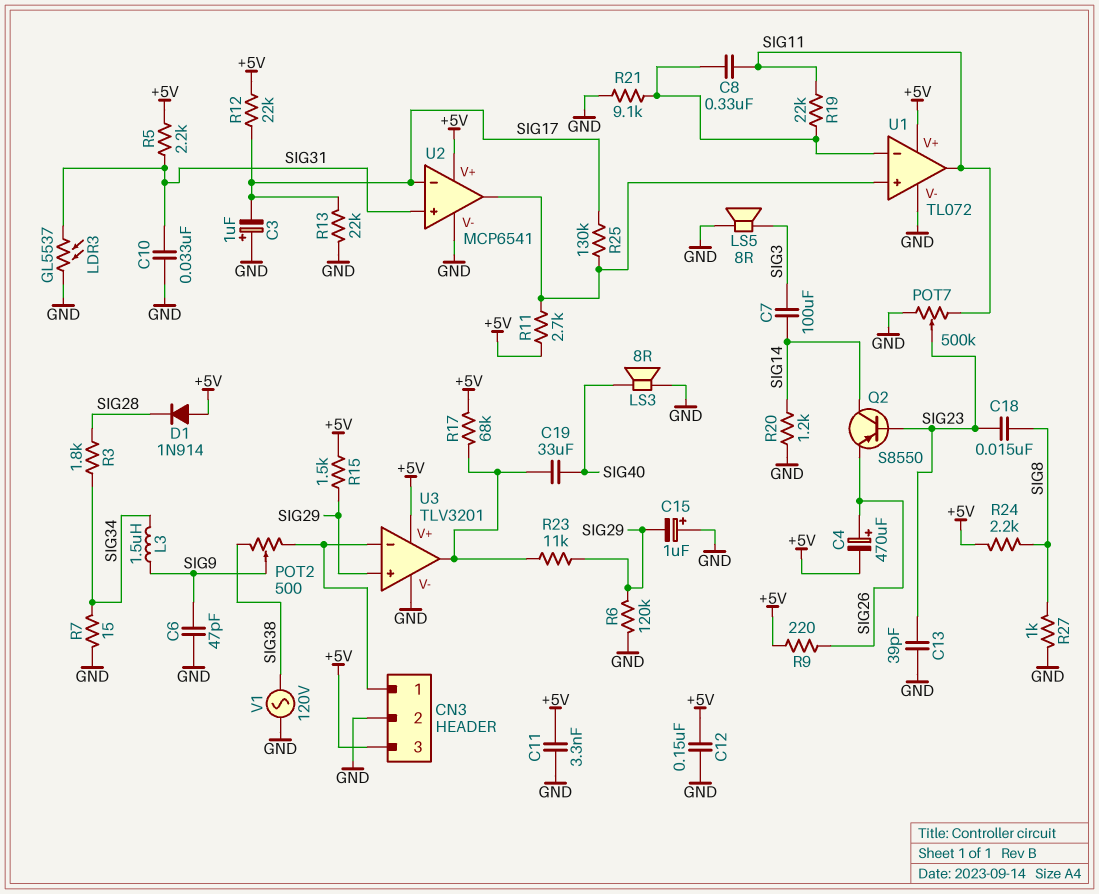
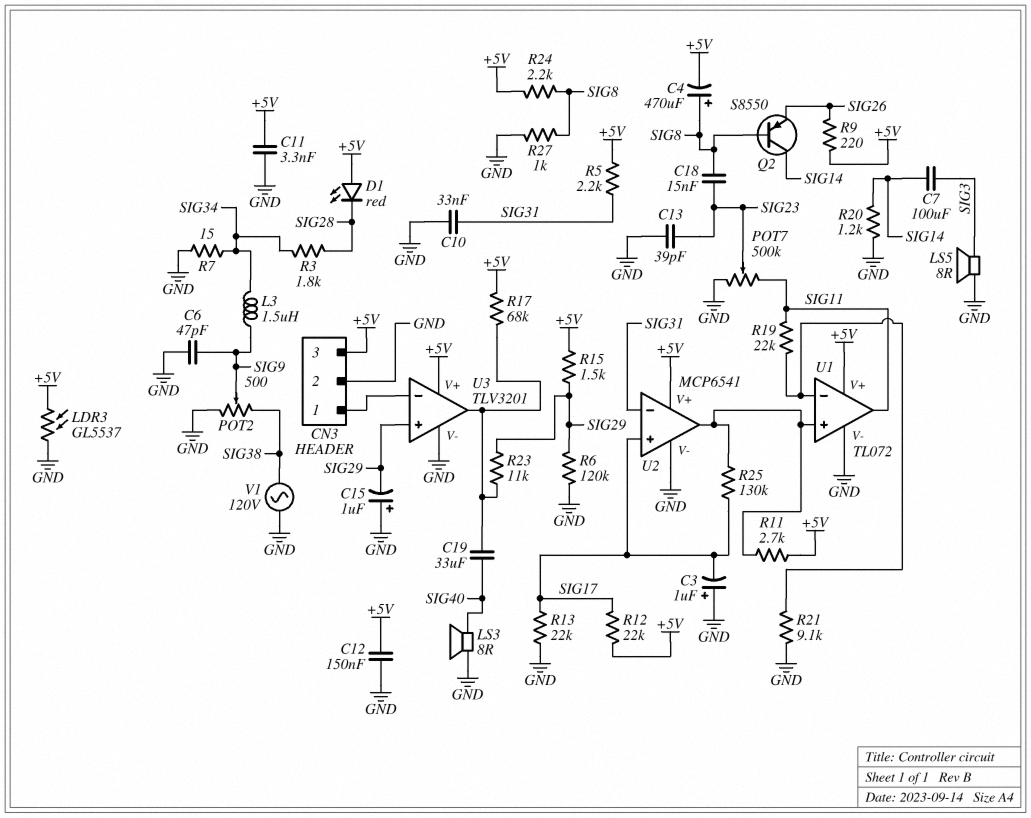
C4: 470uF (plus SIG26, minus +5V) -> 470uF (plus SIG8, minus +5V)
C8: 330nF (SIG11, U1/in-) -> none
D1: diode 1N914 (A +5V, K SIG28) -> LED red (A +5V, K SIG28)
LDR3: GL5537 (GND, SIG31) -> GL5537 (+5V, GND)
POT2: 500 (CN3/1, SIG38, wiper SIG9) -> 500 (GND, SIG38, wiper SIG9)
Q2: PNP S8550 (B SIG23, C SIG14, E SIG26) -> PNP S8550 (B SIG8, C SIG14, E SIG26)
U2 pin in+: SIG31 -> SIG17
U2 pin in-: SIG17 -> SIG31

